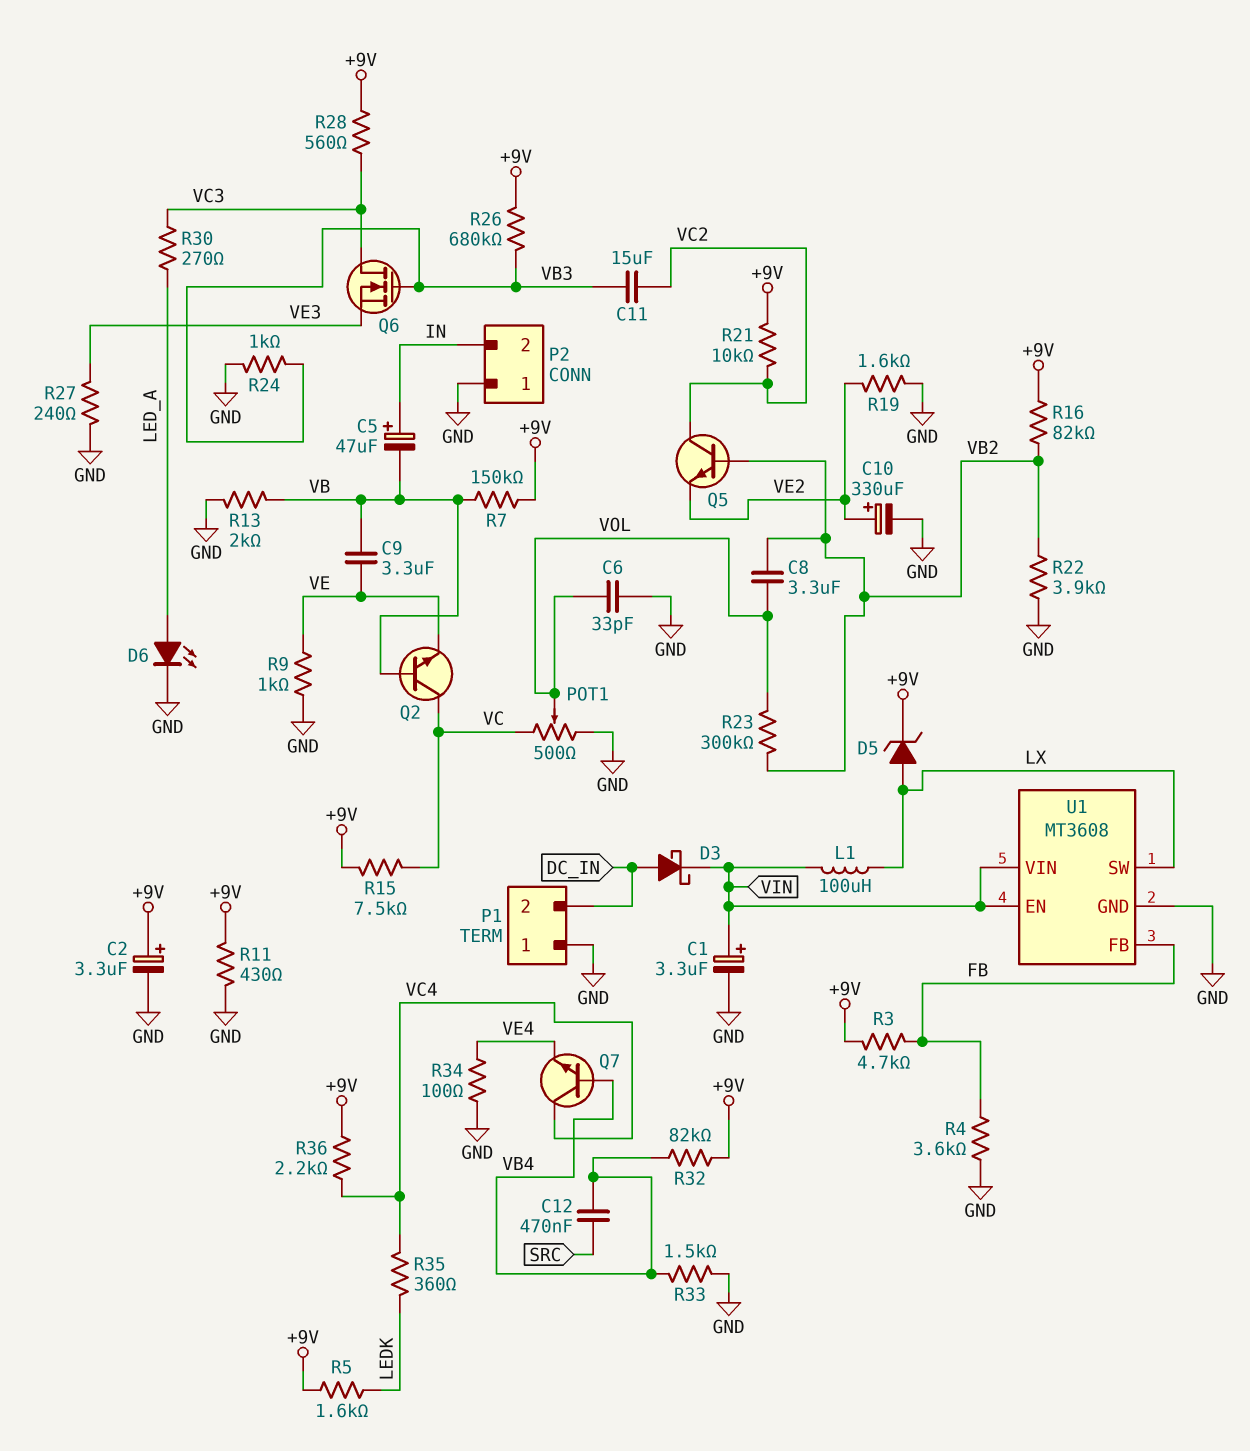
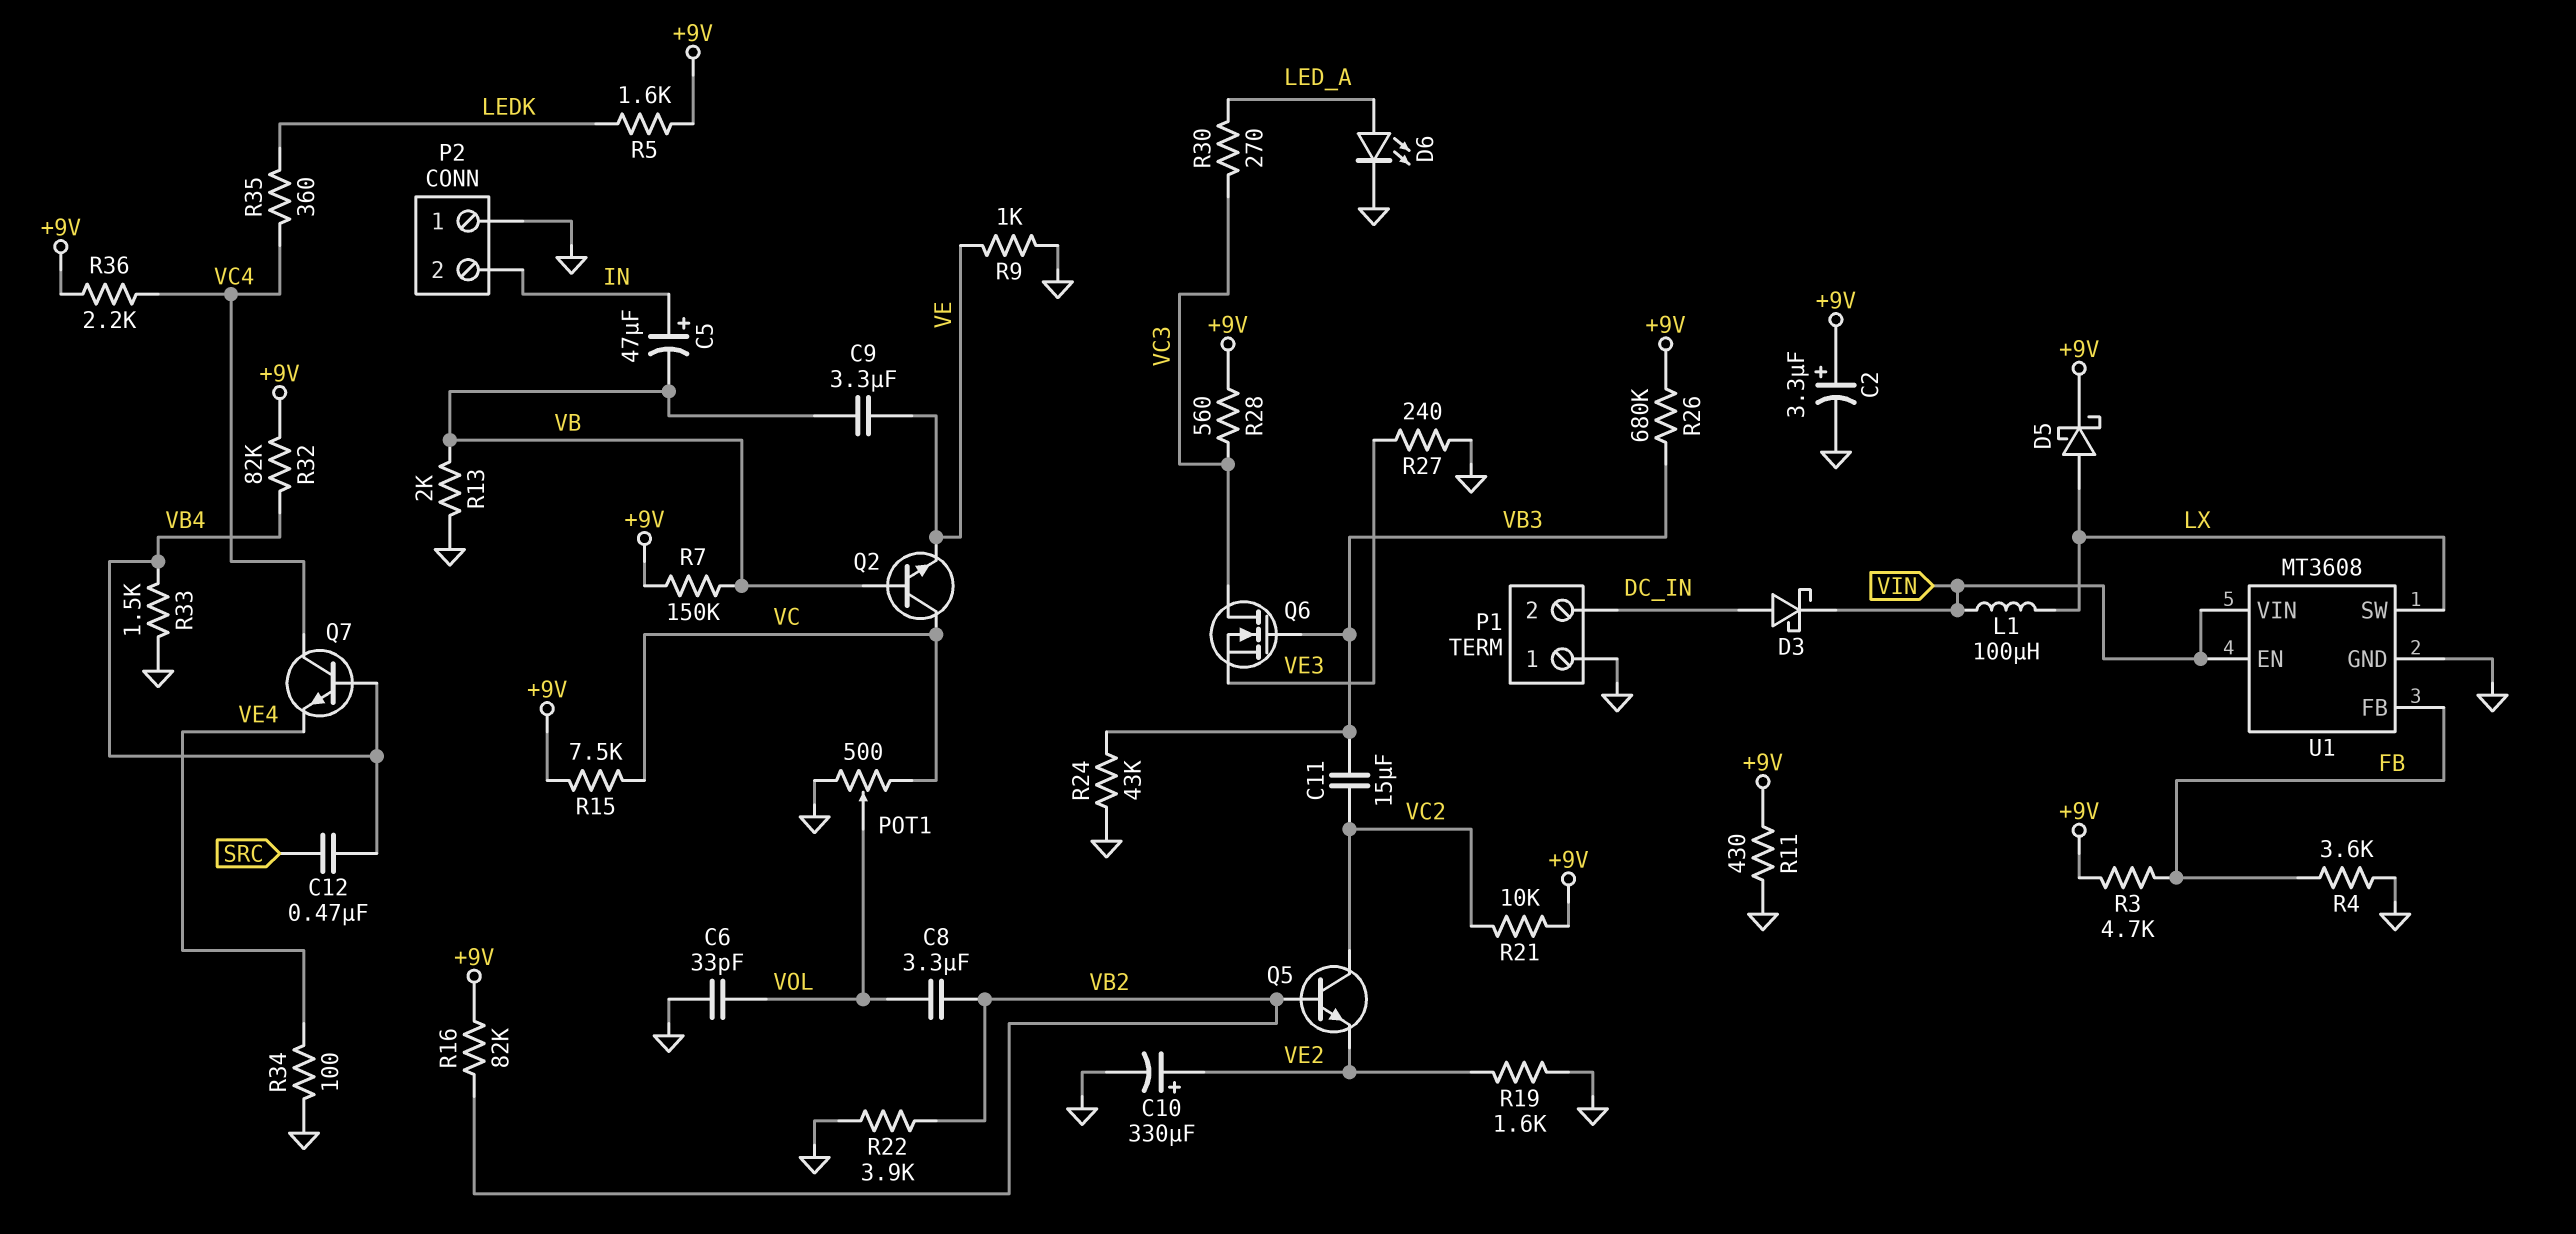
C1: 3.3uF (plus VIN, minus GND) -> none
D5: zener (A LX, K +9V) -> schottky (A LX, K +9V)
R23: 300k (VB2, VOL) -> none
R24: 1k (GND, VB3) -> 43k (GND, VB3)

